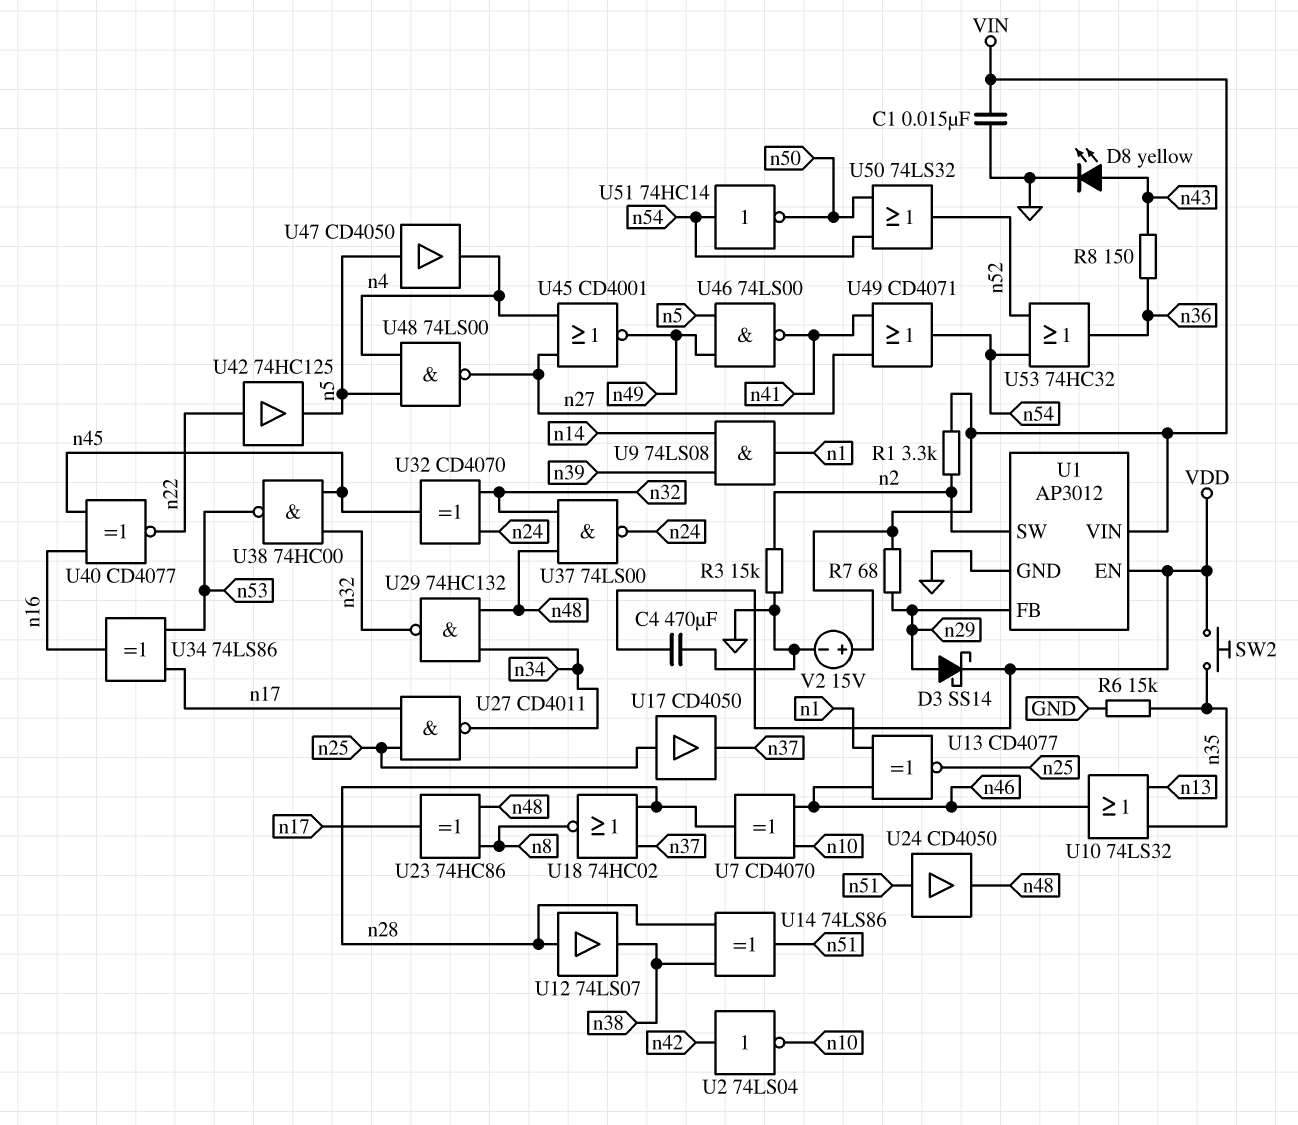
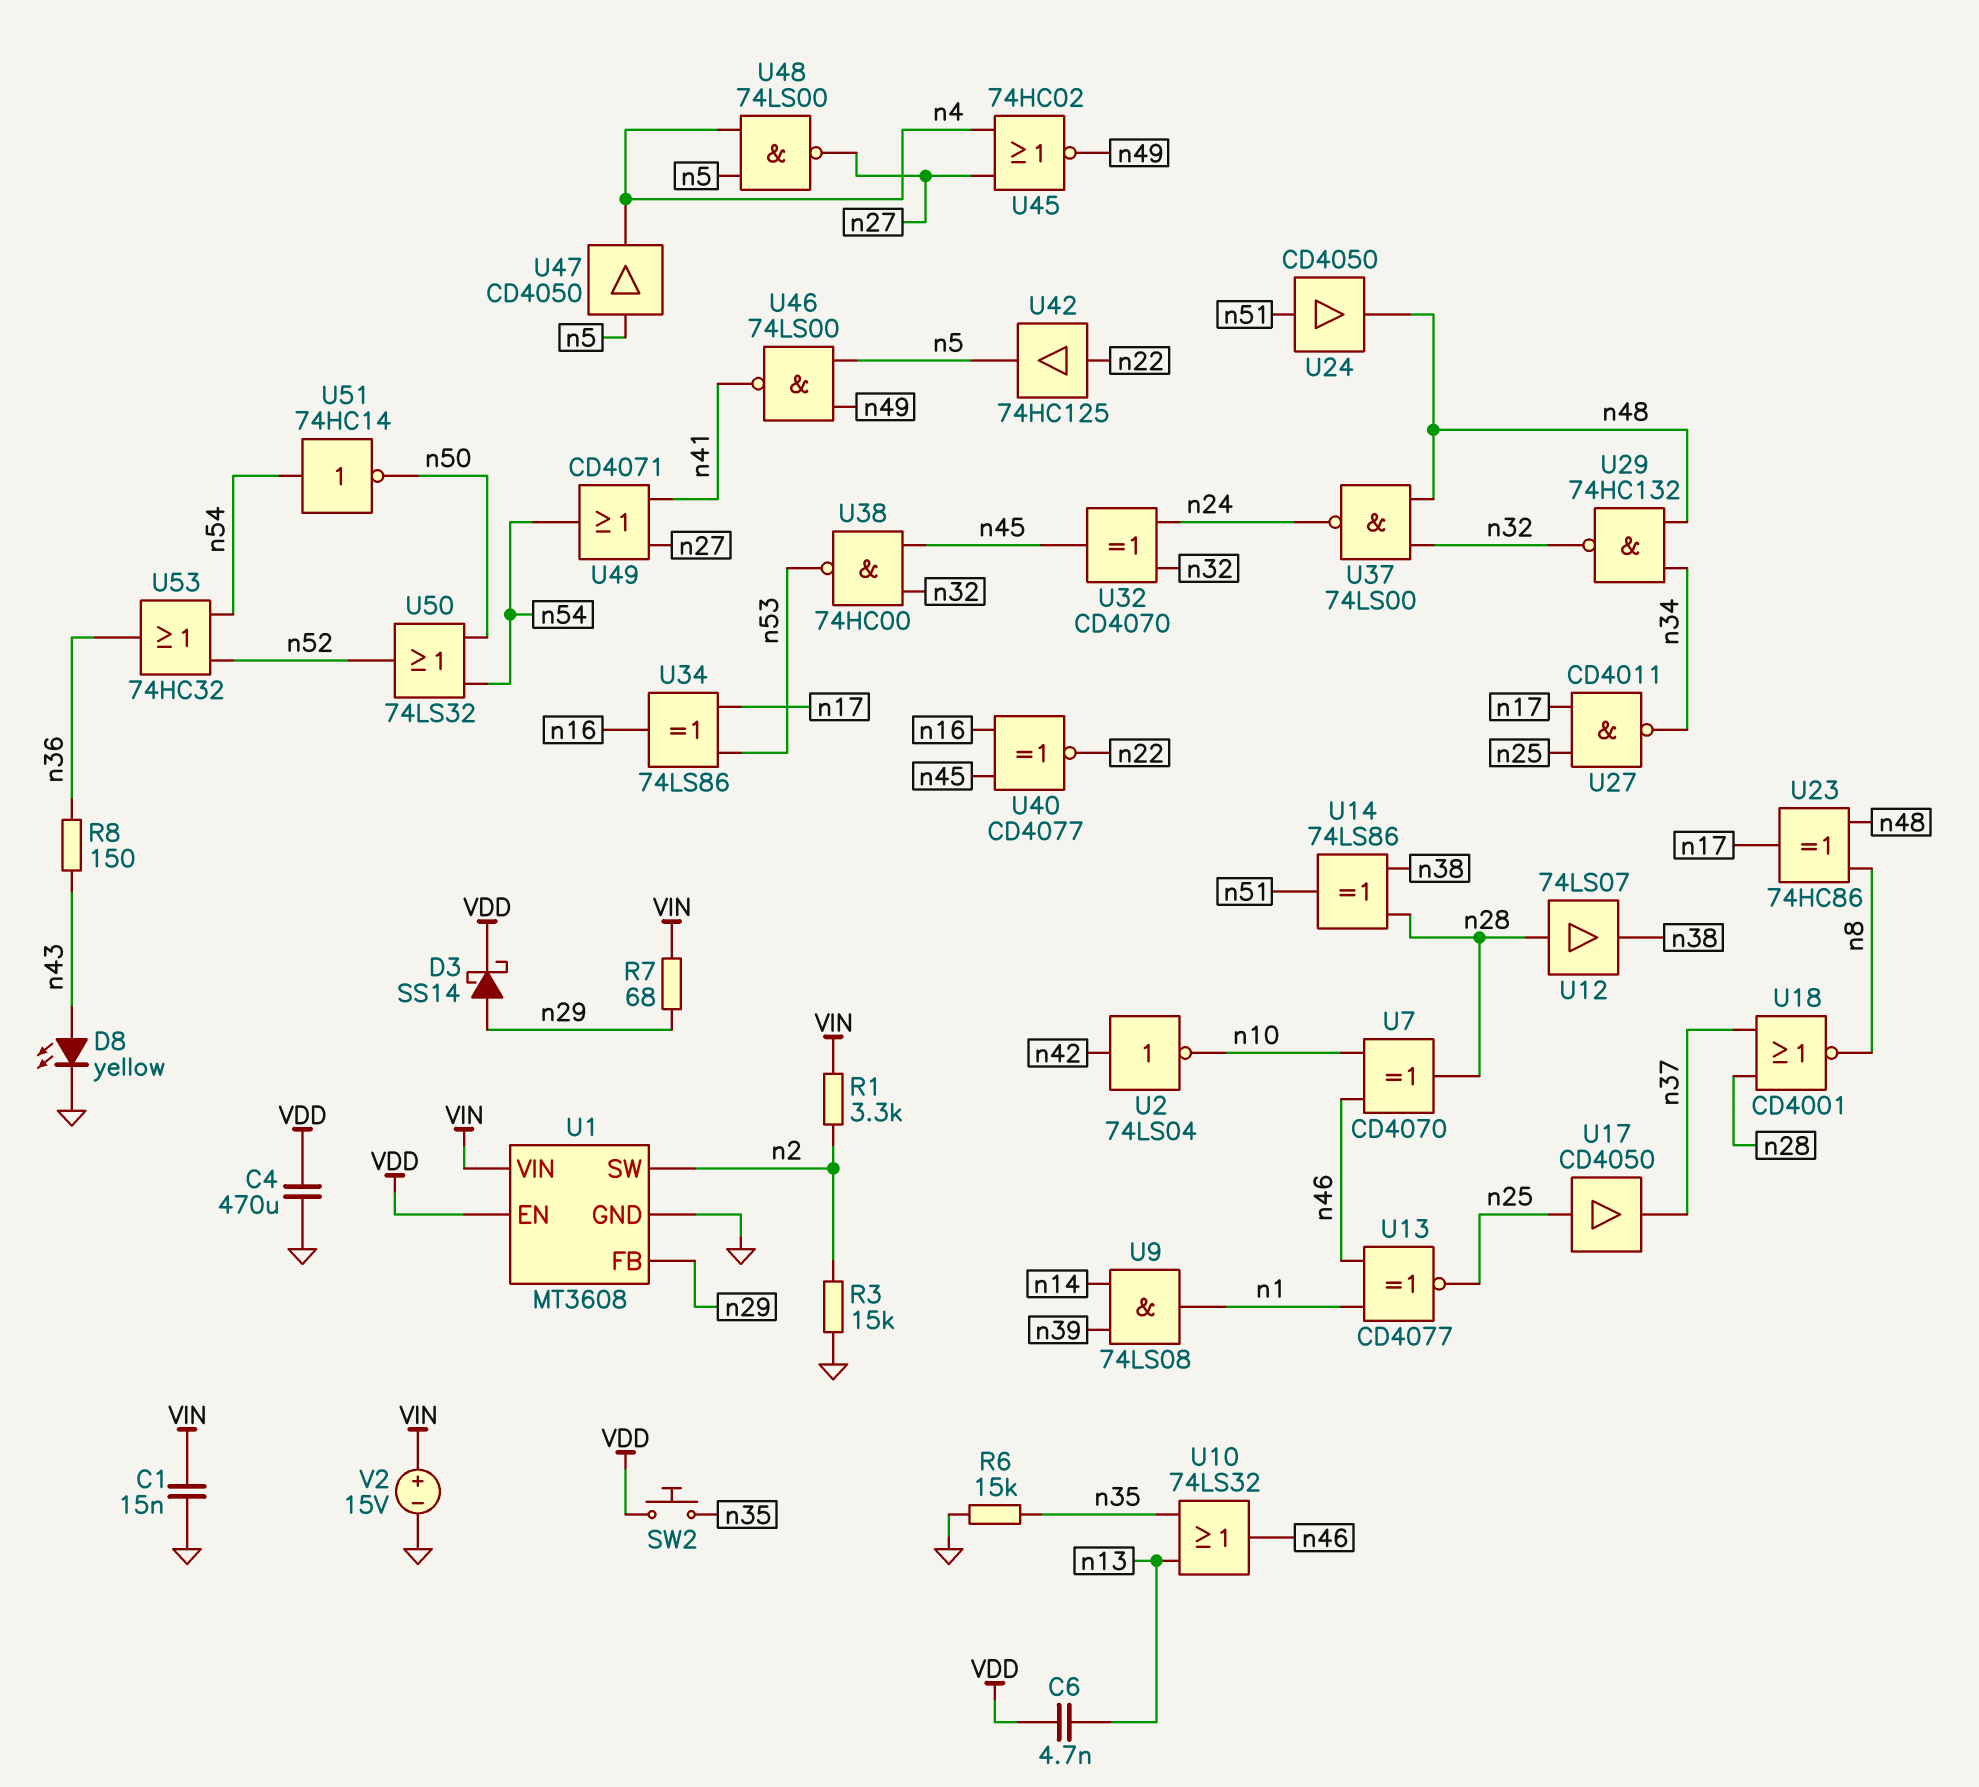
C6: none -> 4.7nF (VDD, n13)
U1: AP3012 -> MT3608
U18: NOR 74HC02 (in n28, in n37, out n8) -> NOR CD4001 (in n28, in n37, out n8)
U45: NOR CD4001 (in n4, in n27, out n49) -> NOR 74HC02 (in n4, in n27, out n49)

